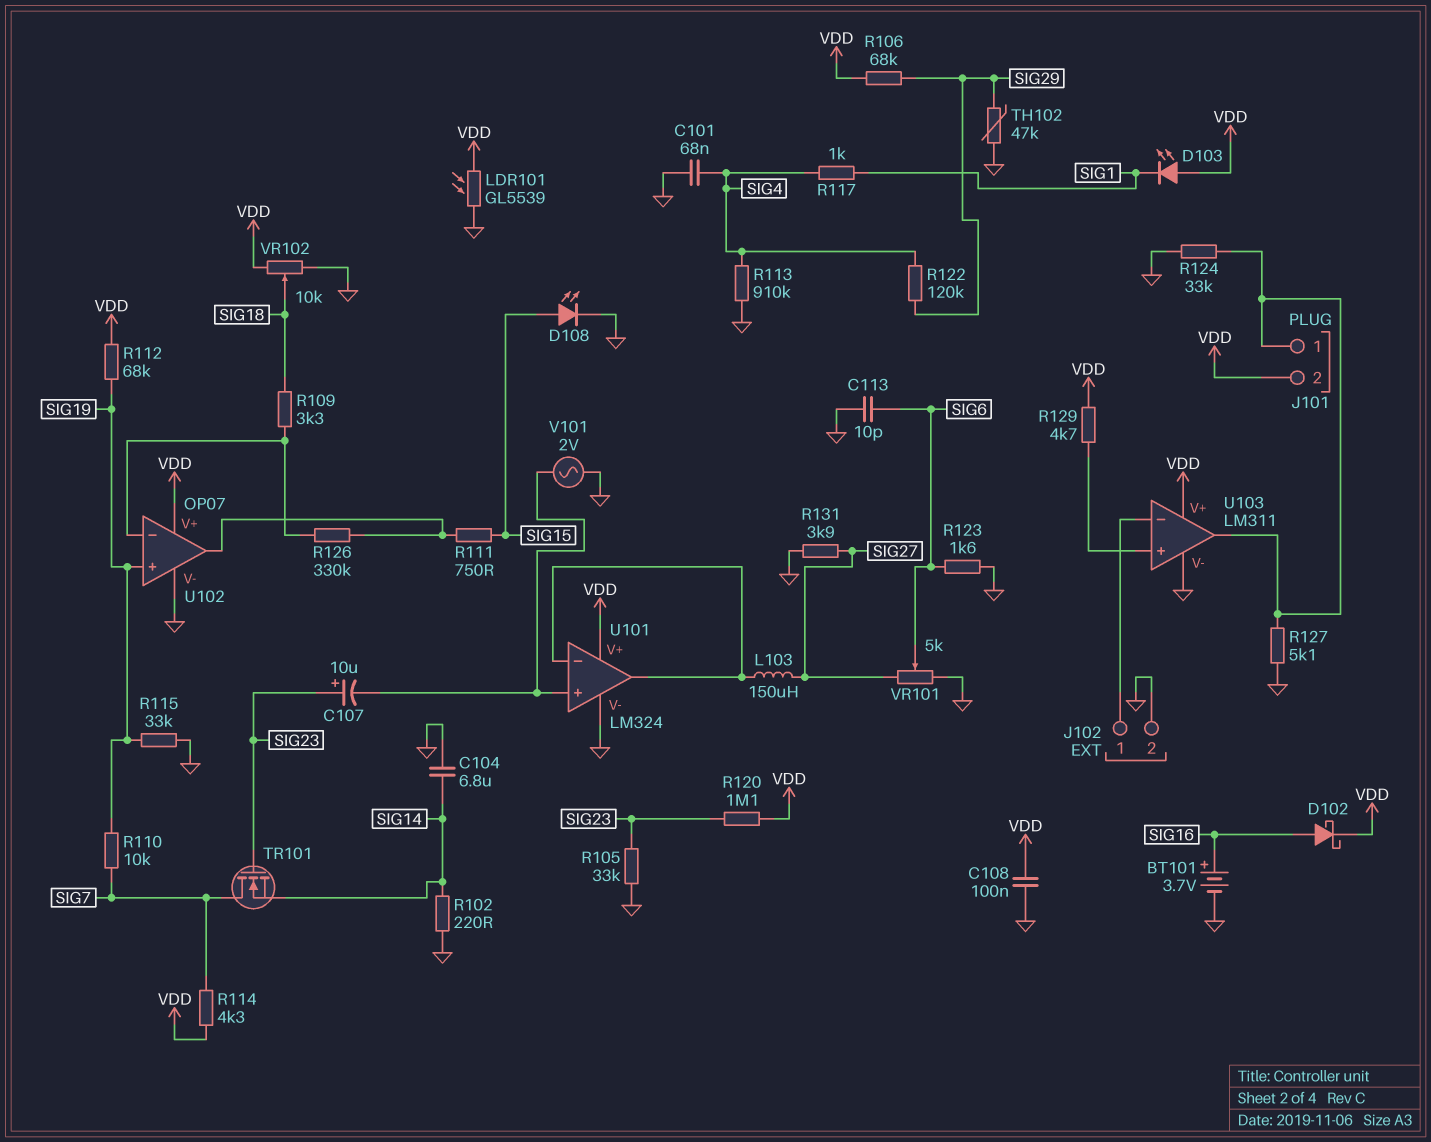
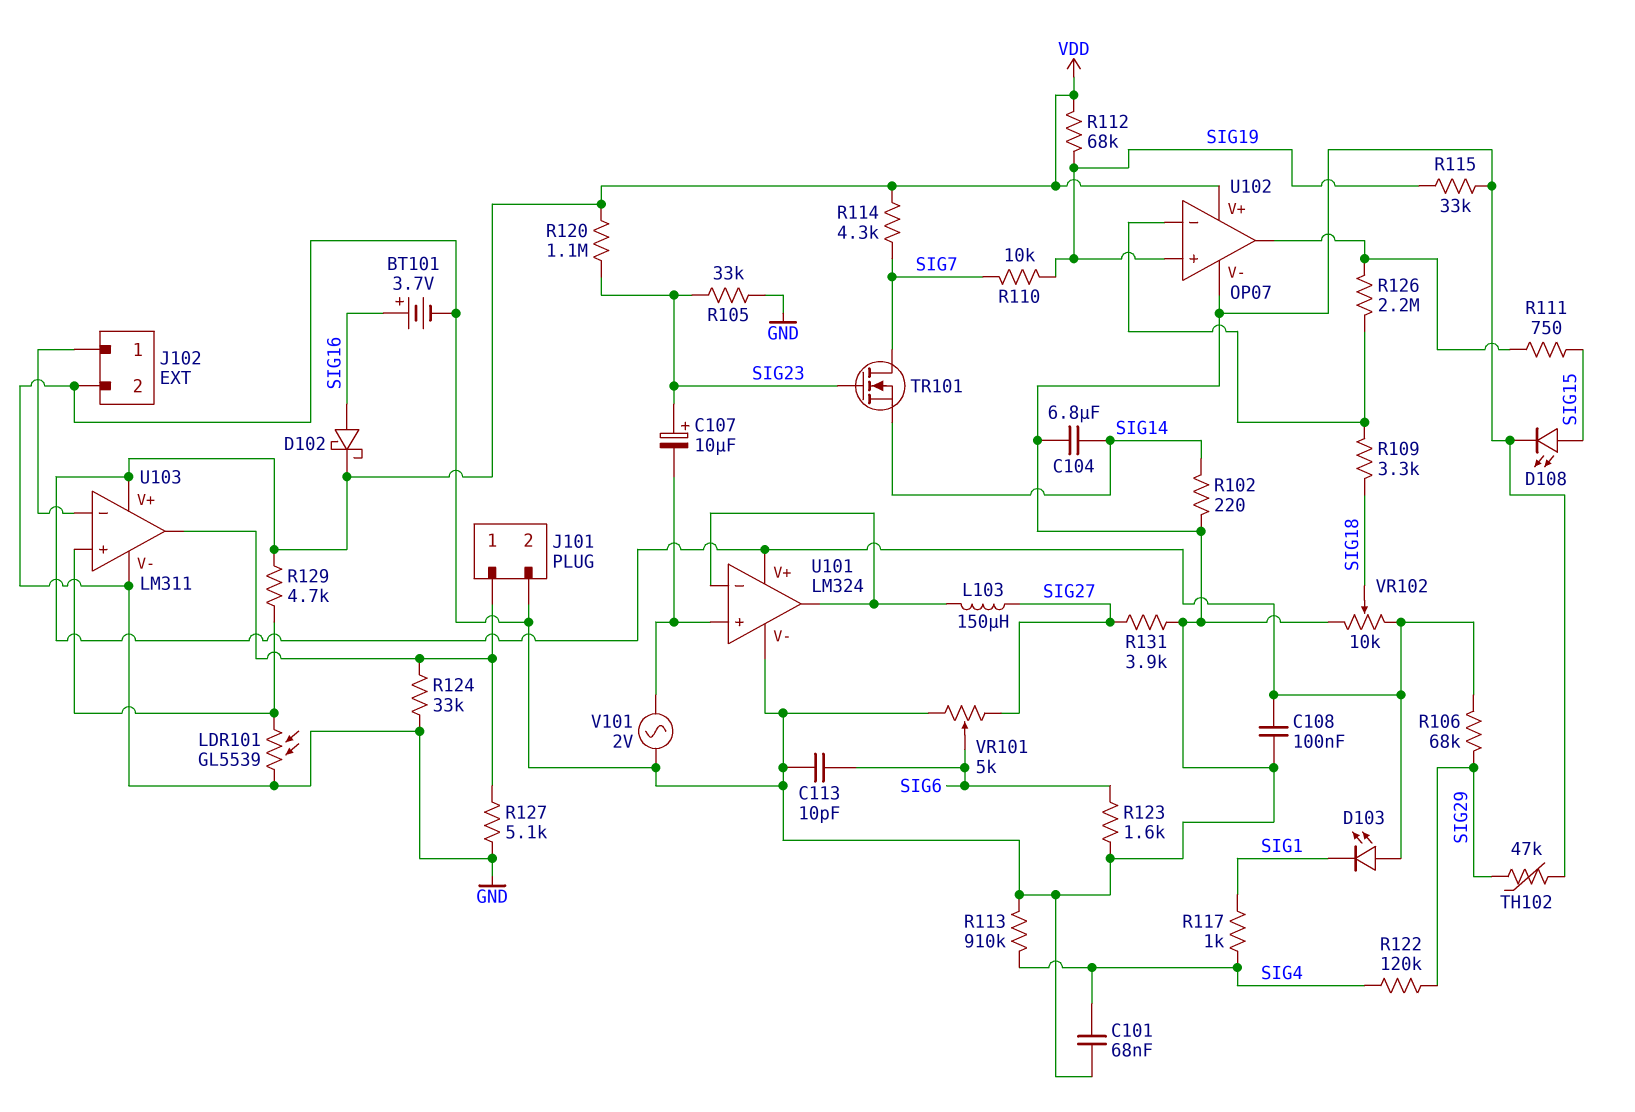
J101 pin 2: VDD -> GND
LDR101: GL5539 (GND, VDD) -> GL5539 (GND, U103/in+)
R126: 330k (U102/in-, U102/out) -> 2.2M (U102/in-, U102/out)

